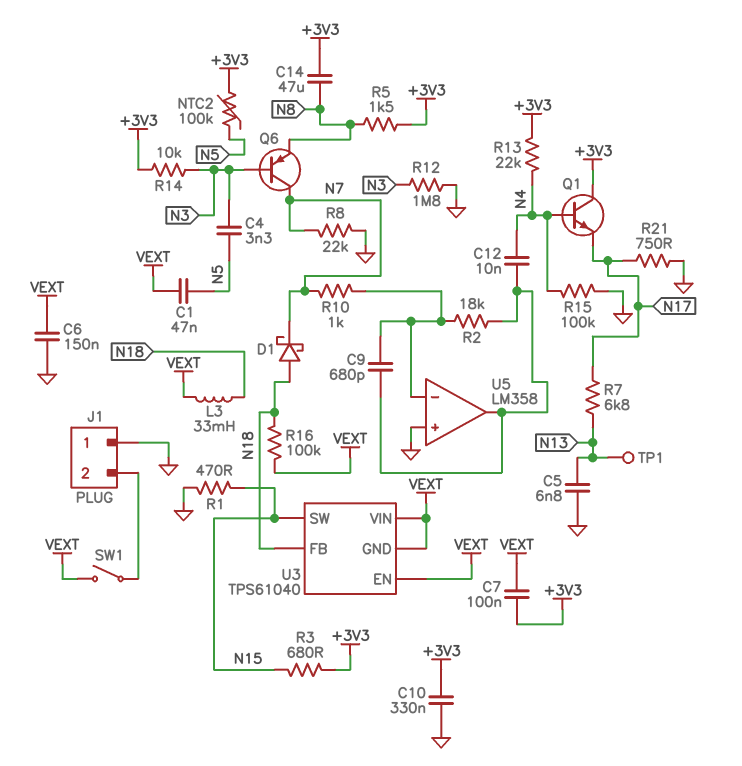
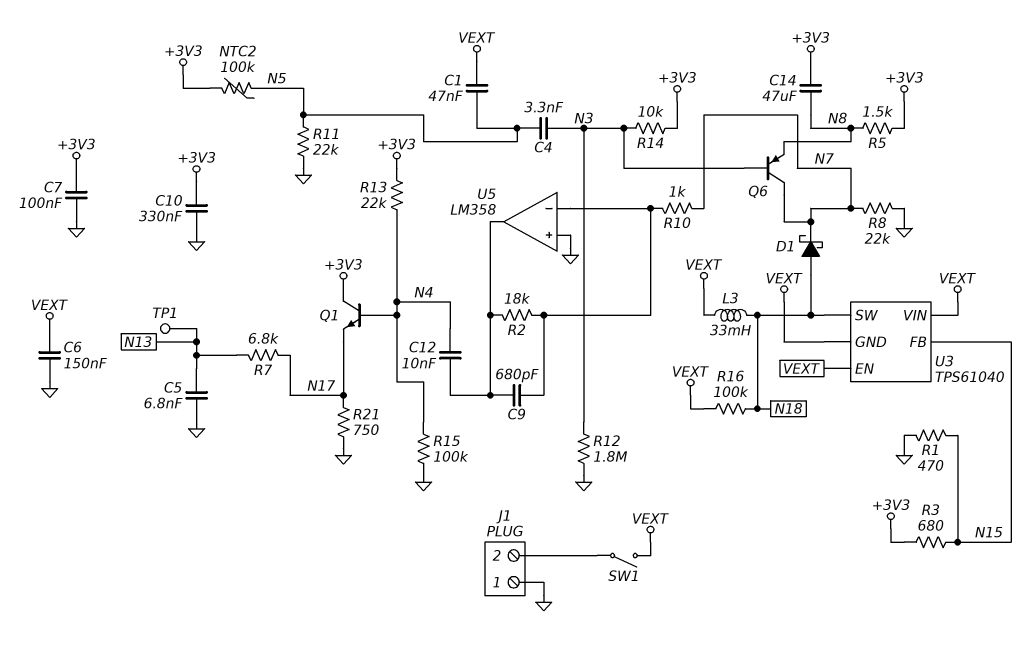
C7: 100nF (+3V3, VEXT) -> 100nF (+3V3, GND)
R11: none -> 22k (GND, N5)
U3 pin FB: N18 -> N15
U3 pin SW: N15 -> N18

